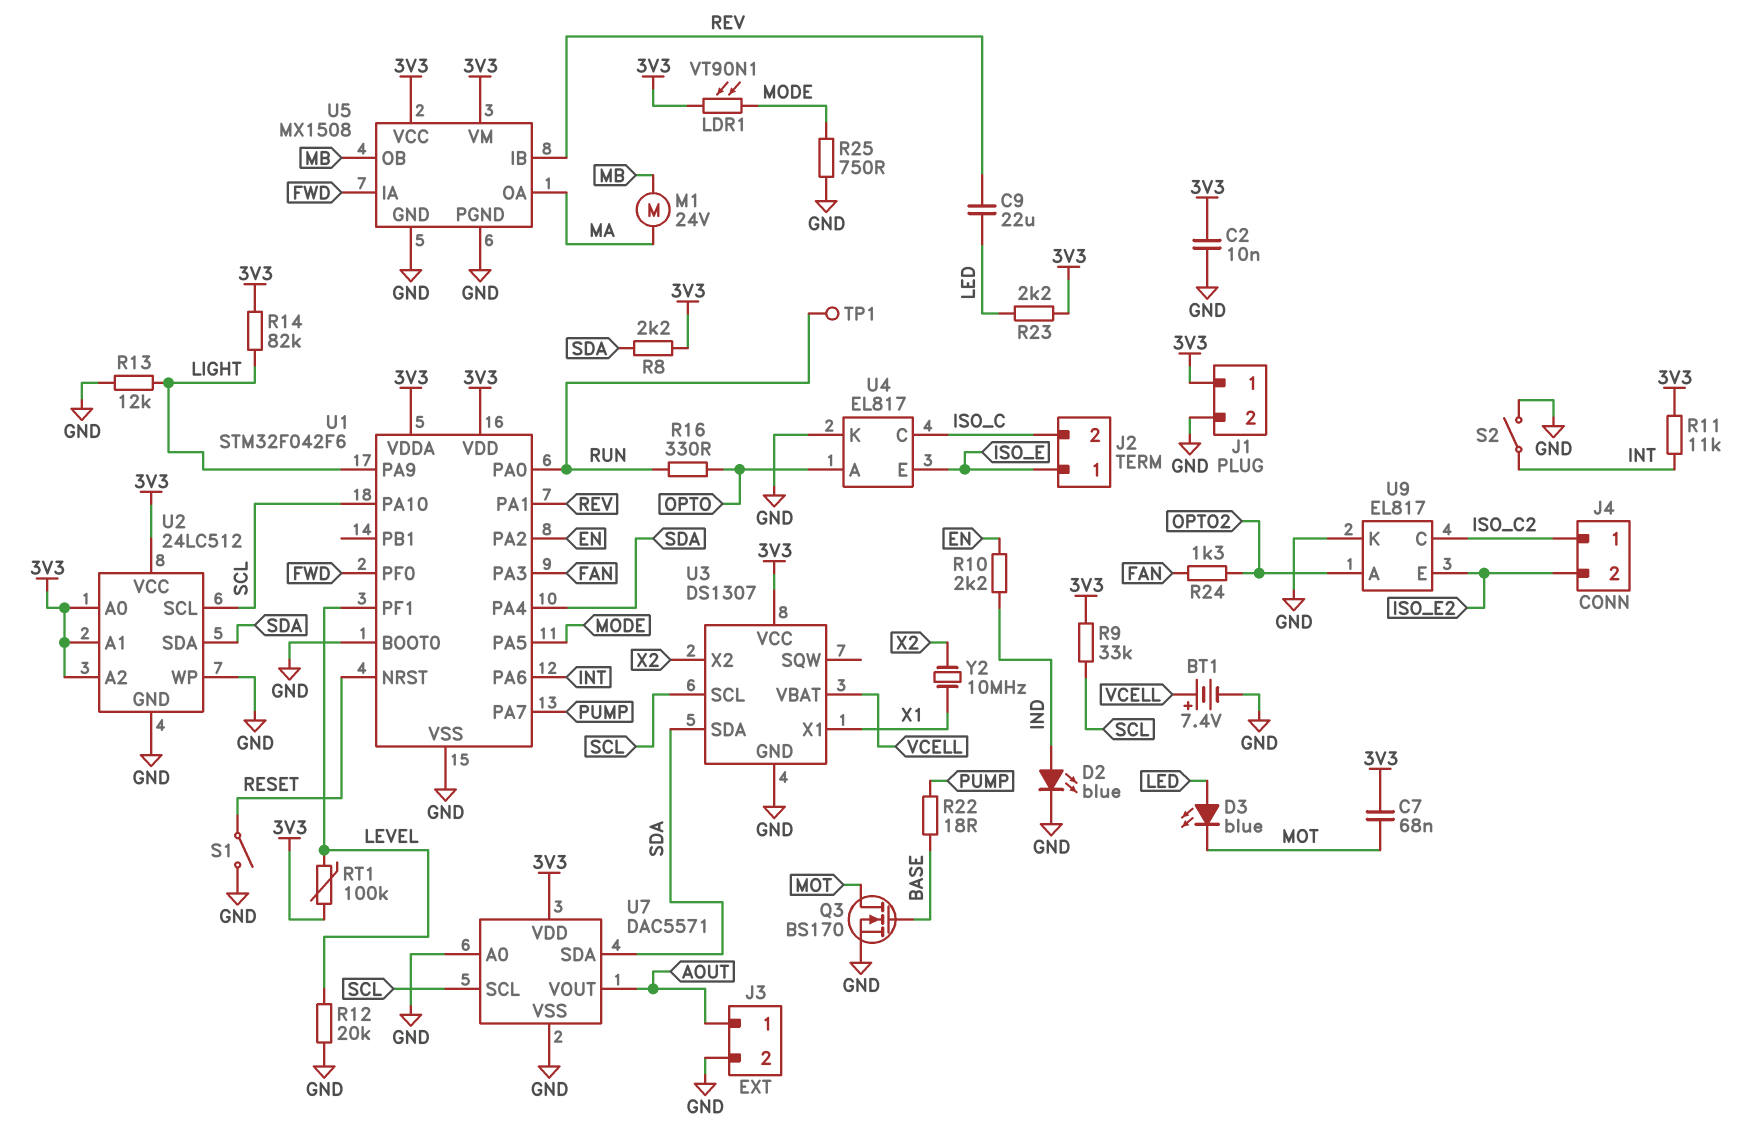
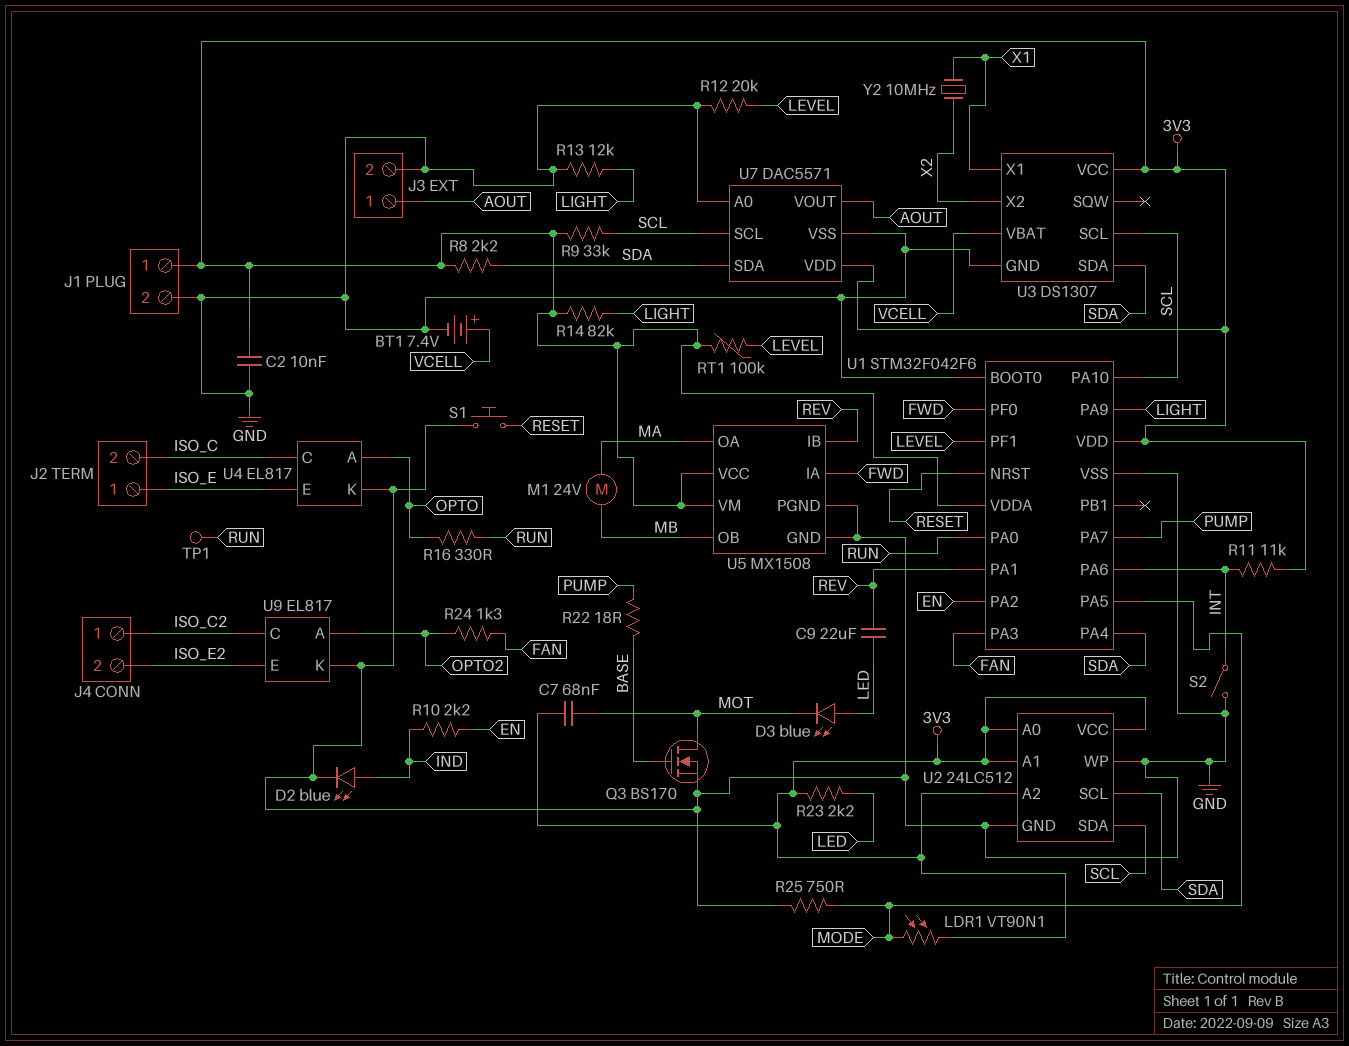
S1: switch (GND, RESET) -> button (GND, RESET)
U2 pin SCL: SCL -> SDA
U2 pin SDA: SDA -> SCL

